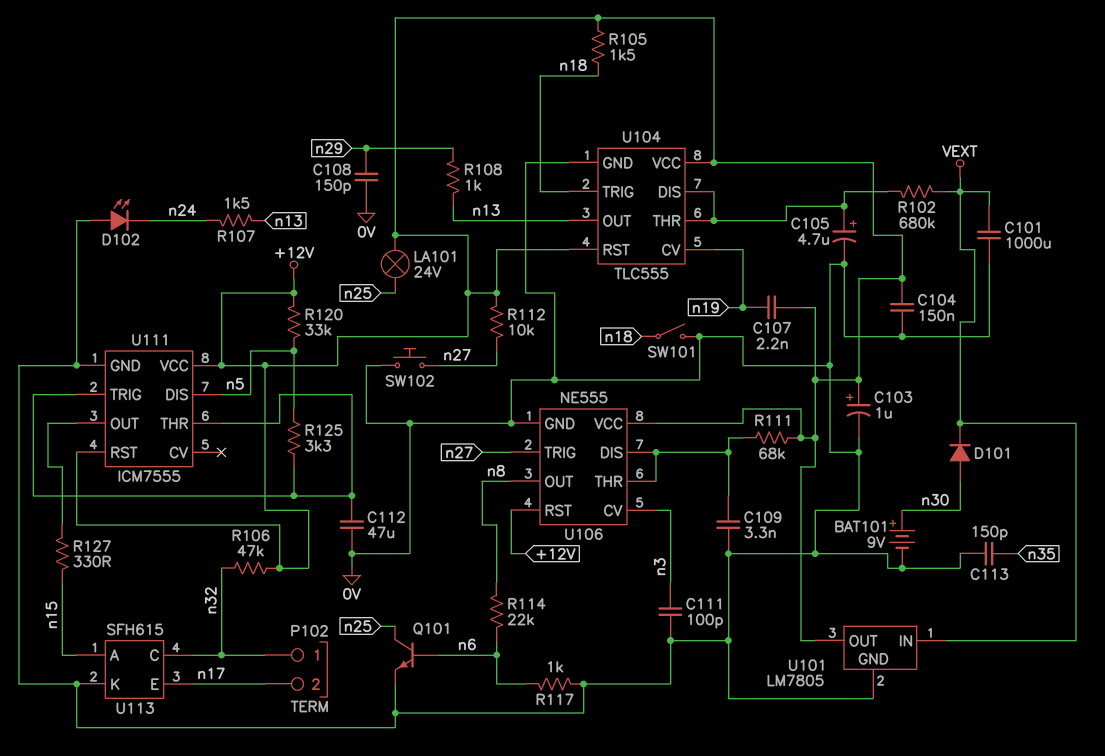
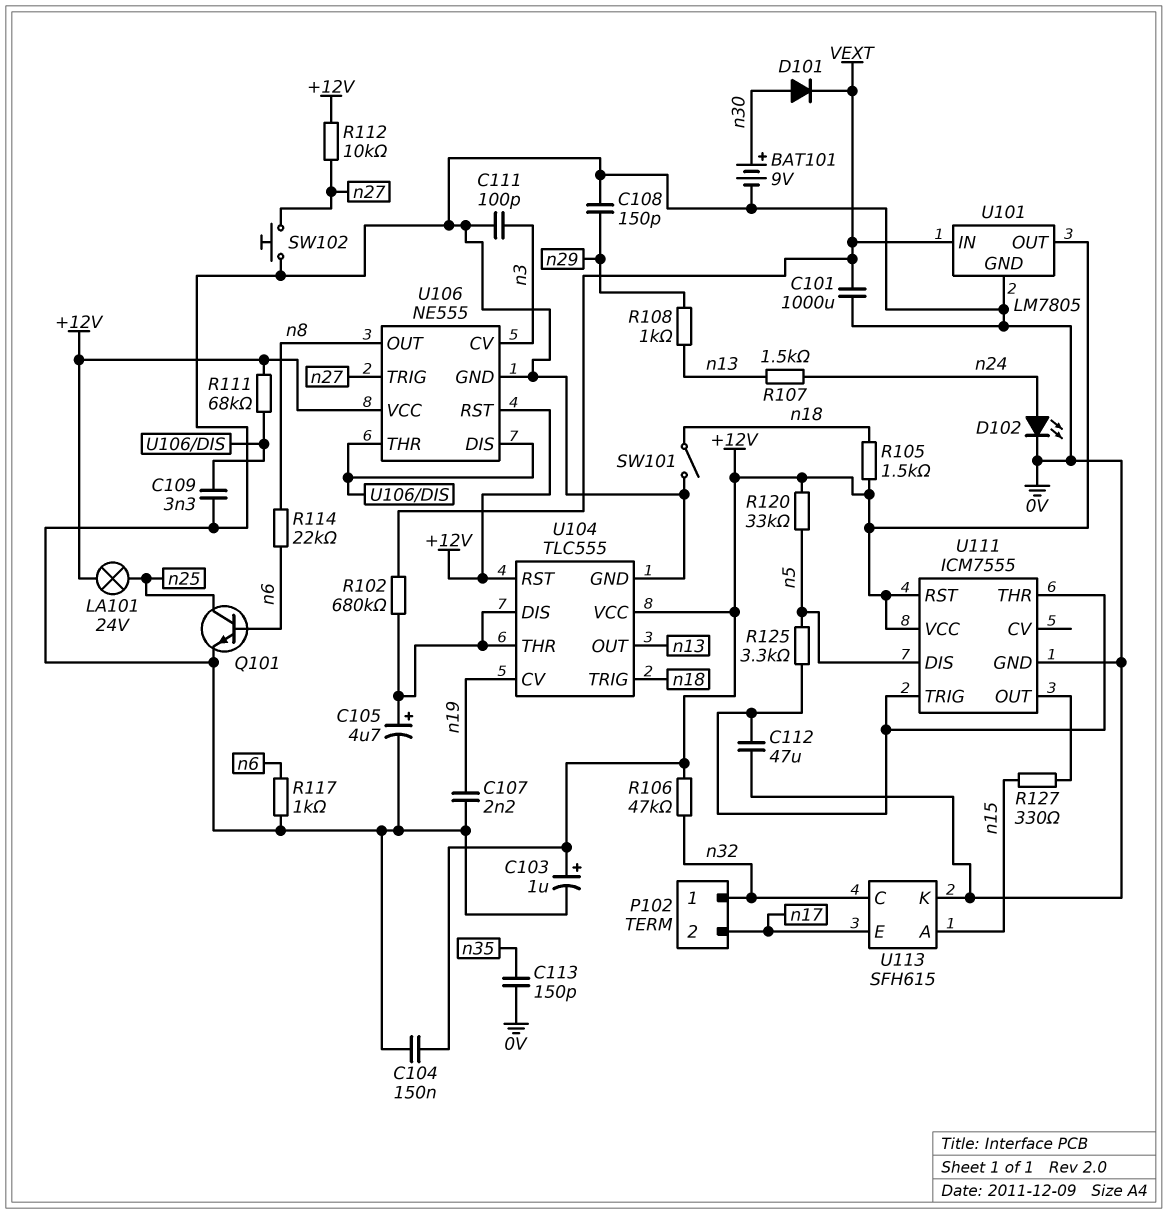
C107: 2.2nF (+12V, n19) -> 2.2nF (0V, n19)
D102: LED (A 0V, K n24) -> LED (A n24, K 0V)

